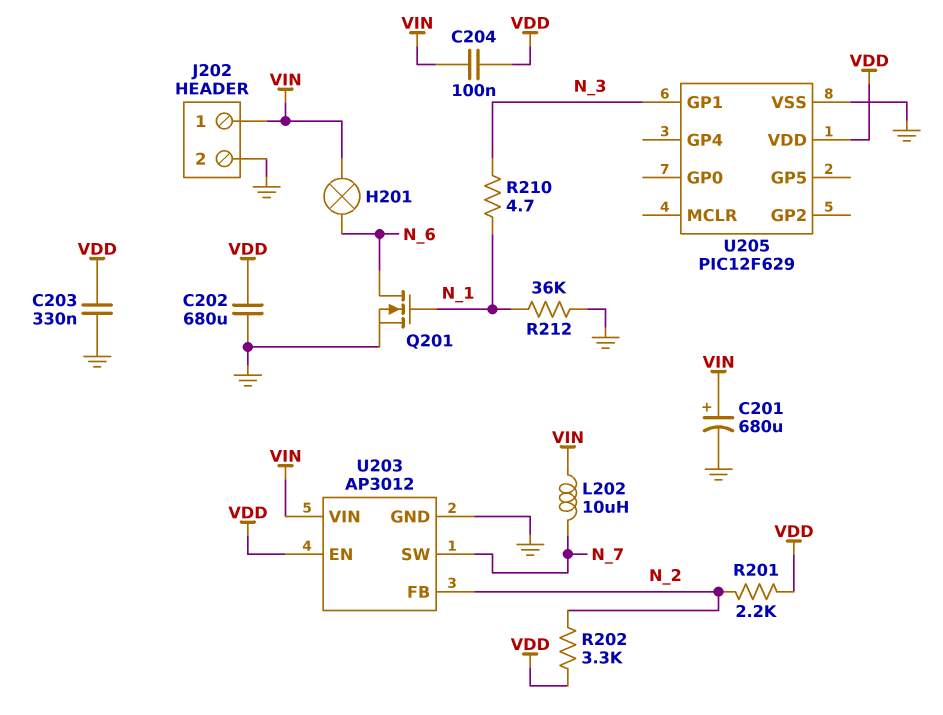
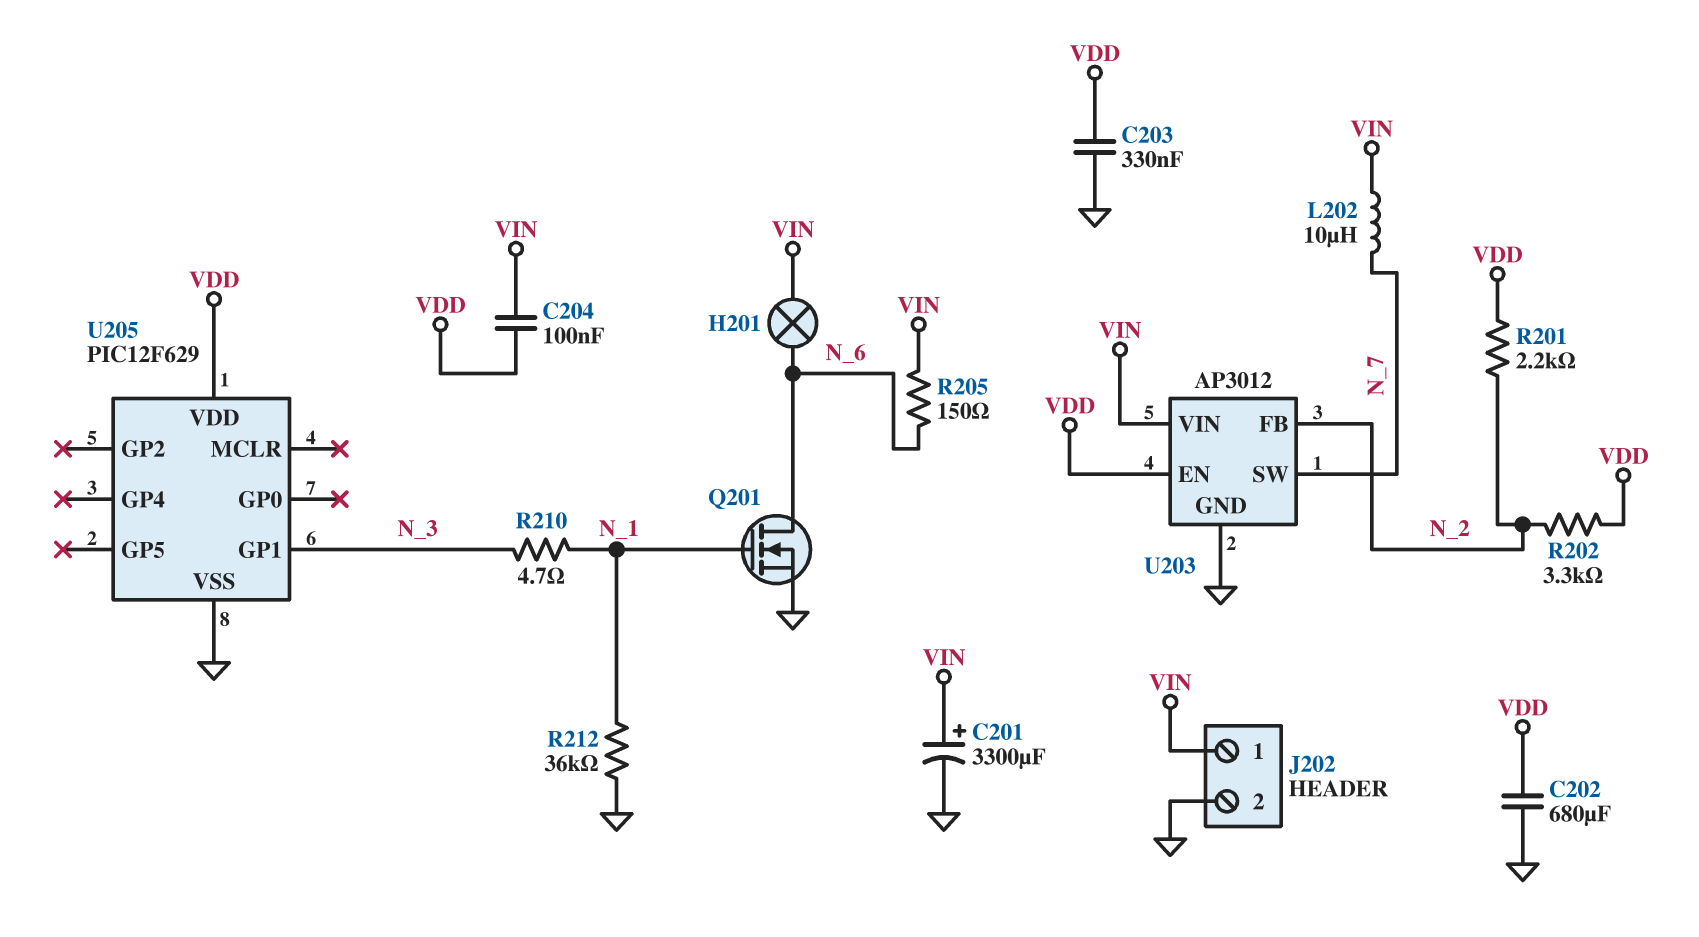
C201: 680uF (plus VIN, minus GND) -> 3300uF (plus VIN, minus GND)
R205: none -> 150 (N_6, VIN)

